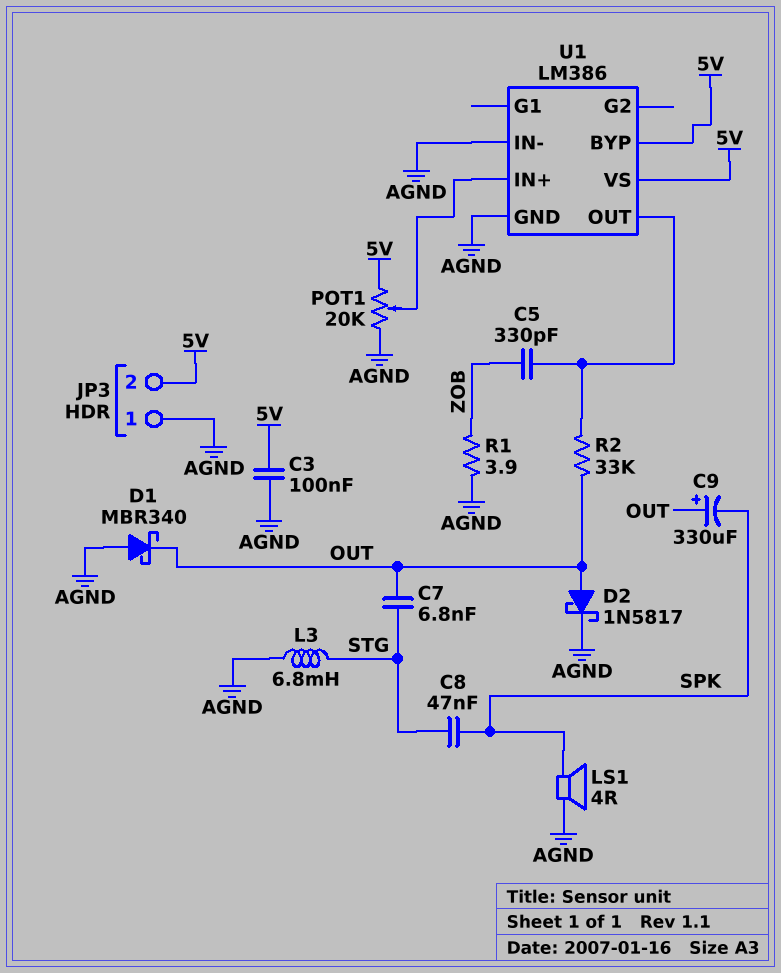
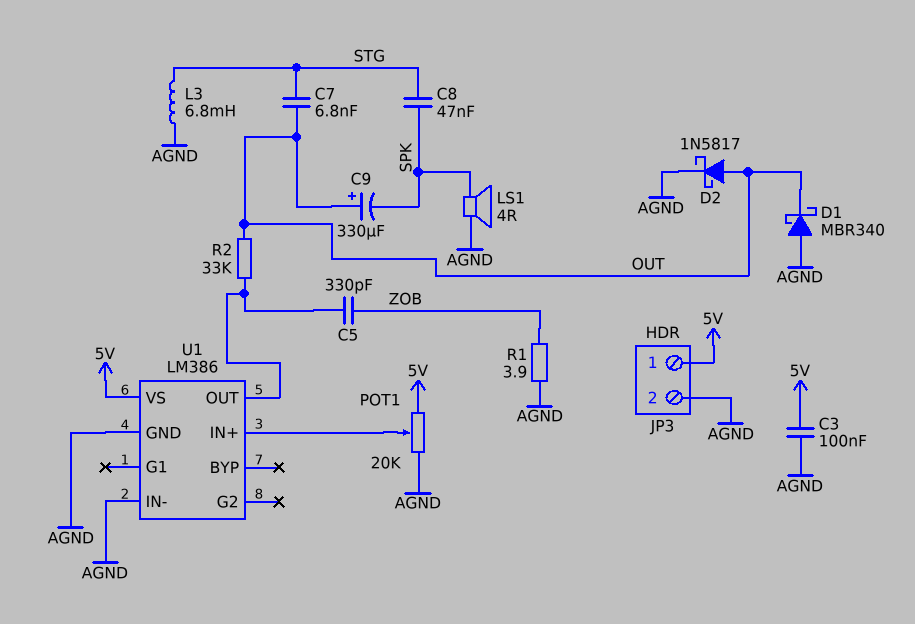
JP3 pin 1: AGND -> 5V
JP3 pin 2: 5V -> AGND
U1 pin BYP: 5V -> none

